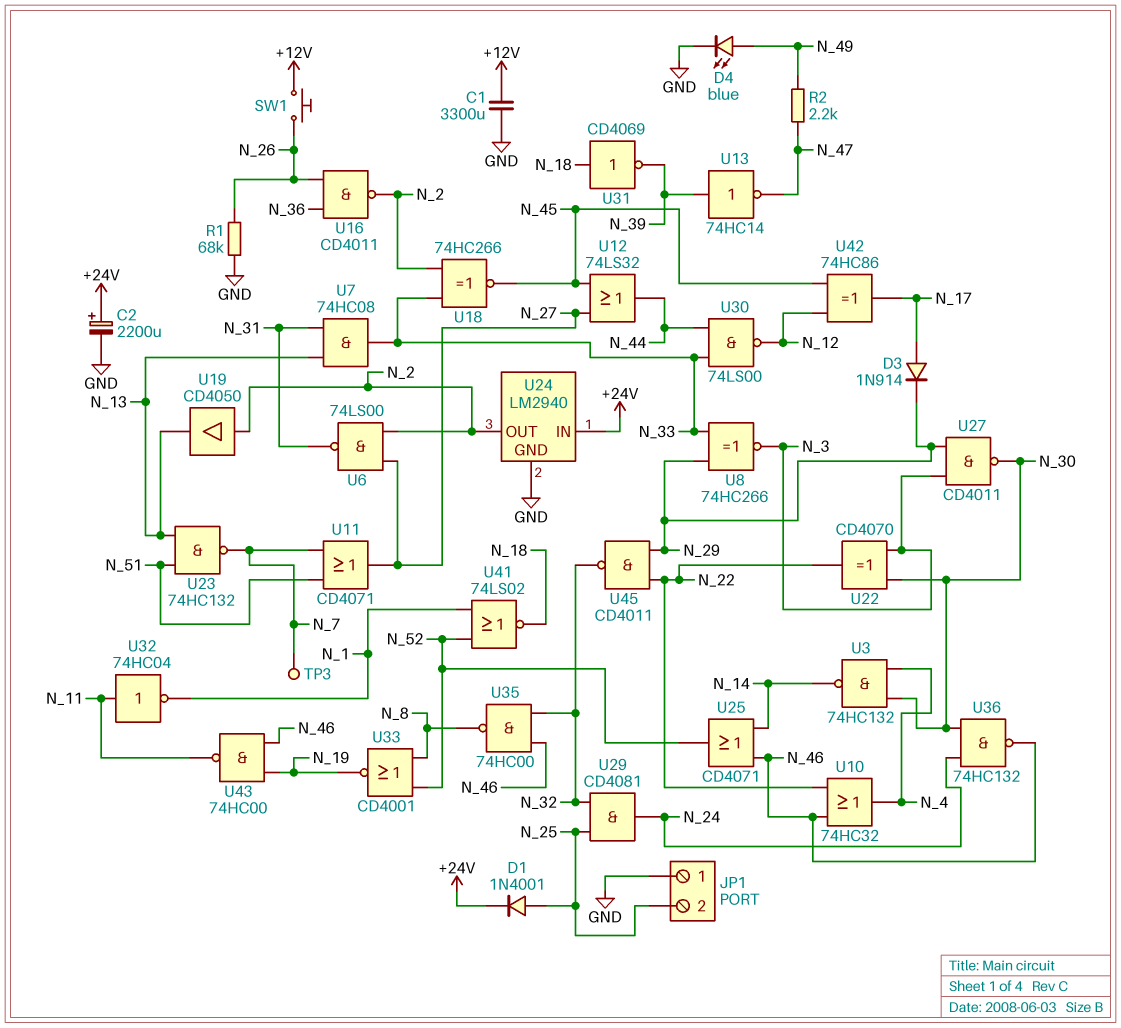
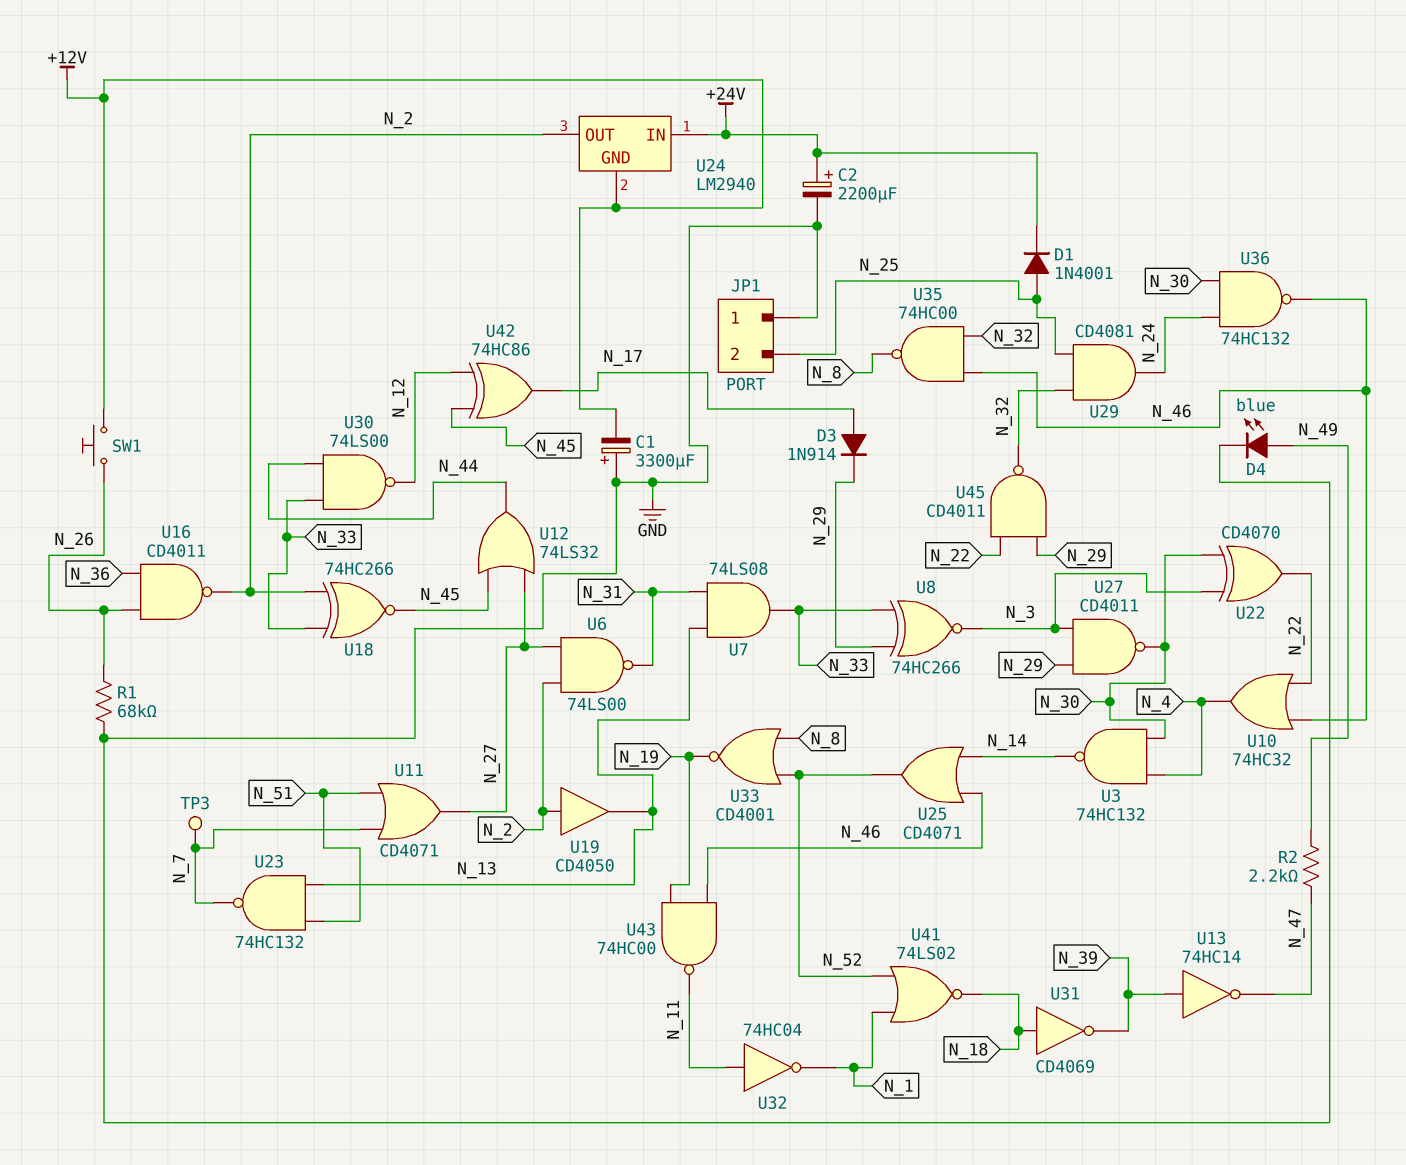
C1: 3300uF (+12V, GND) -> 3300uF (plus GND, minus +12V)
U7: AND 74HC08 (in N_13, in N_31, out N_33) -> AND 74LS08 (in N_13, in N_31, out N_33)
U24 pin GND: GND -> +12V

